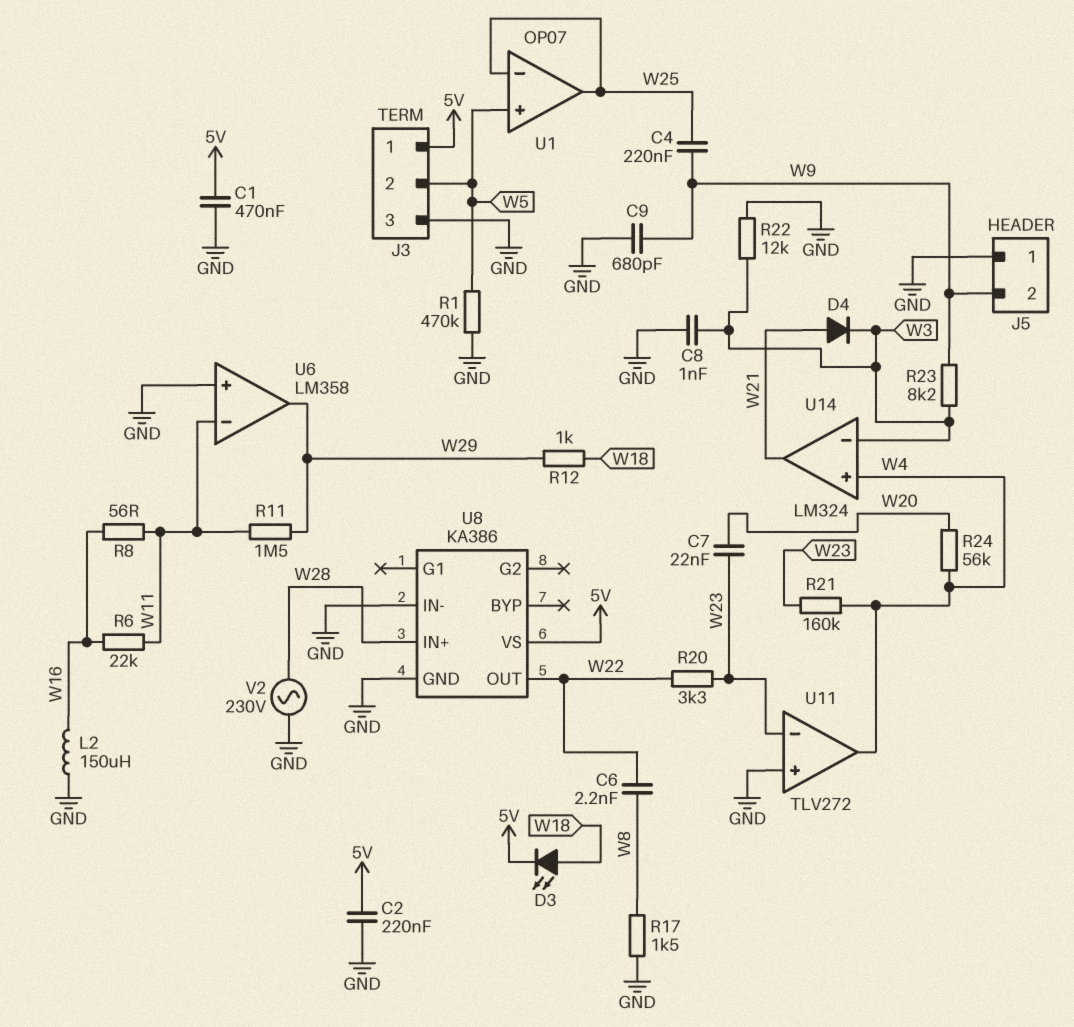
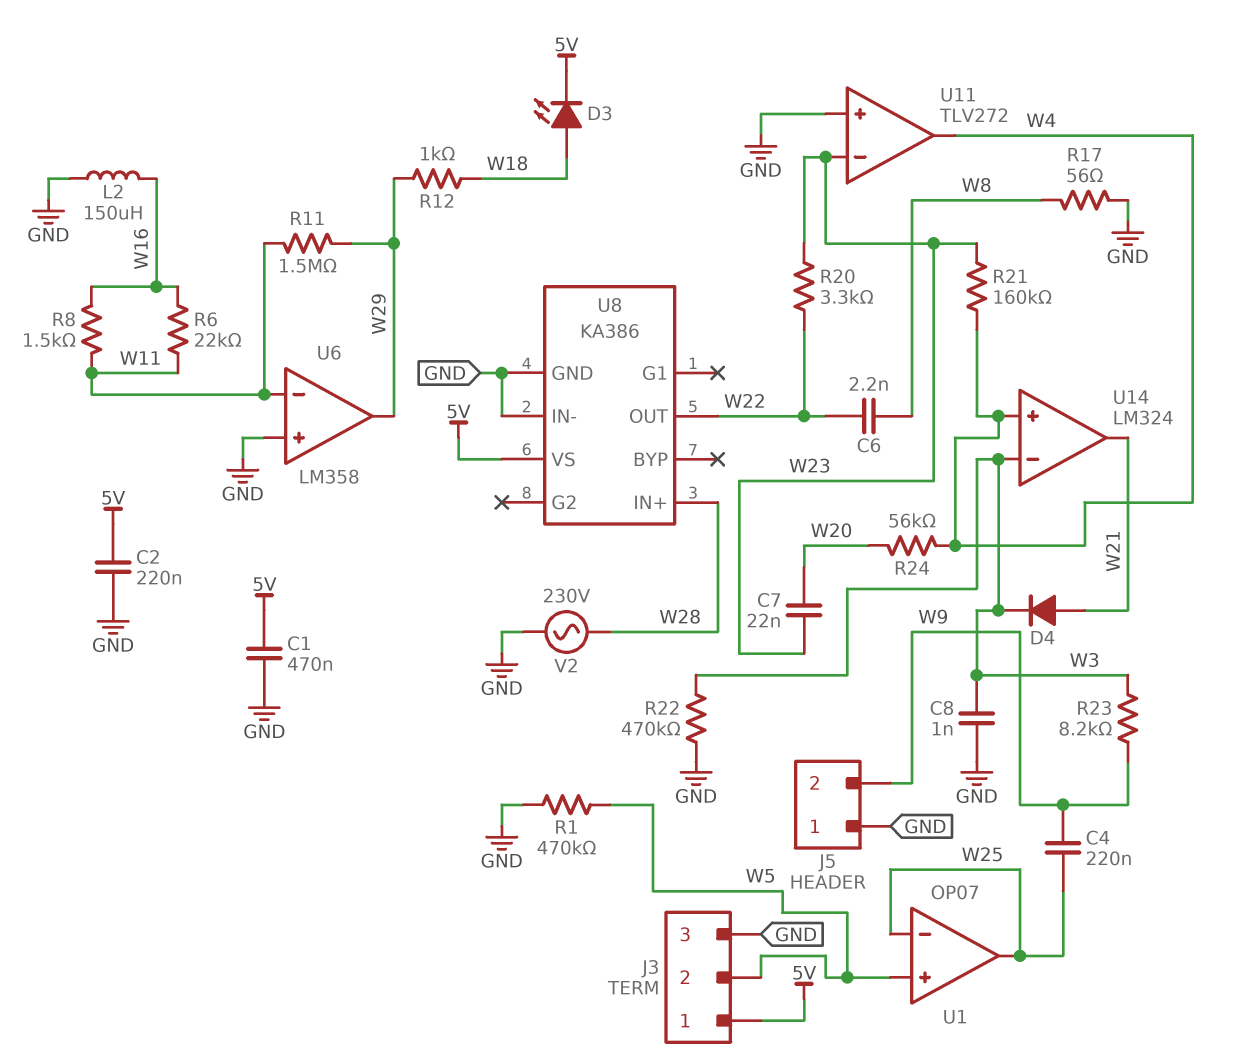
C9: 680pF (GND, W9) -> none
R8: 56 (W11, W16) -> 1.5k (W11, W16)
R17: 1.5k (GND, W8) -> 56 (GND, W8)
R22: 12k (GND, W3) -> 470k (GND, W3)

